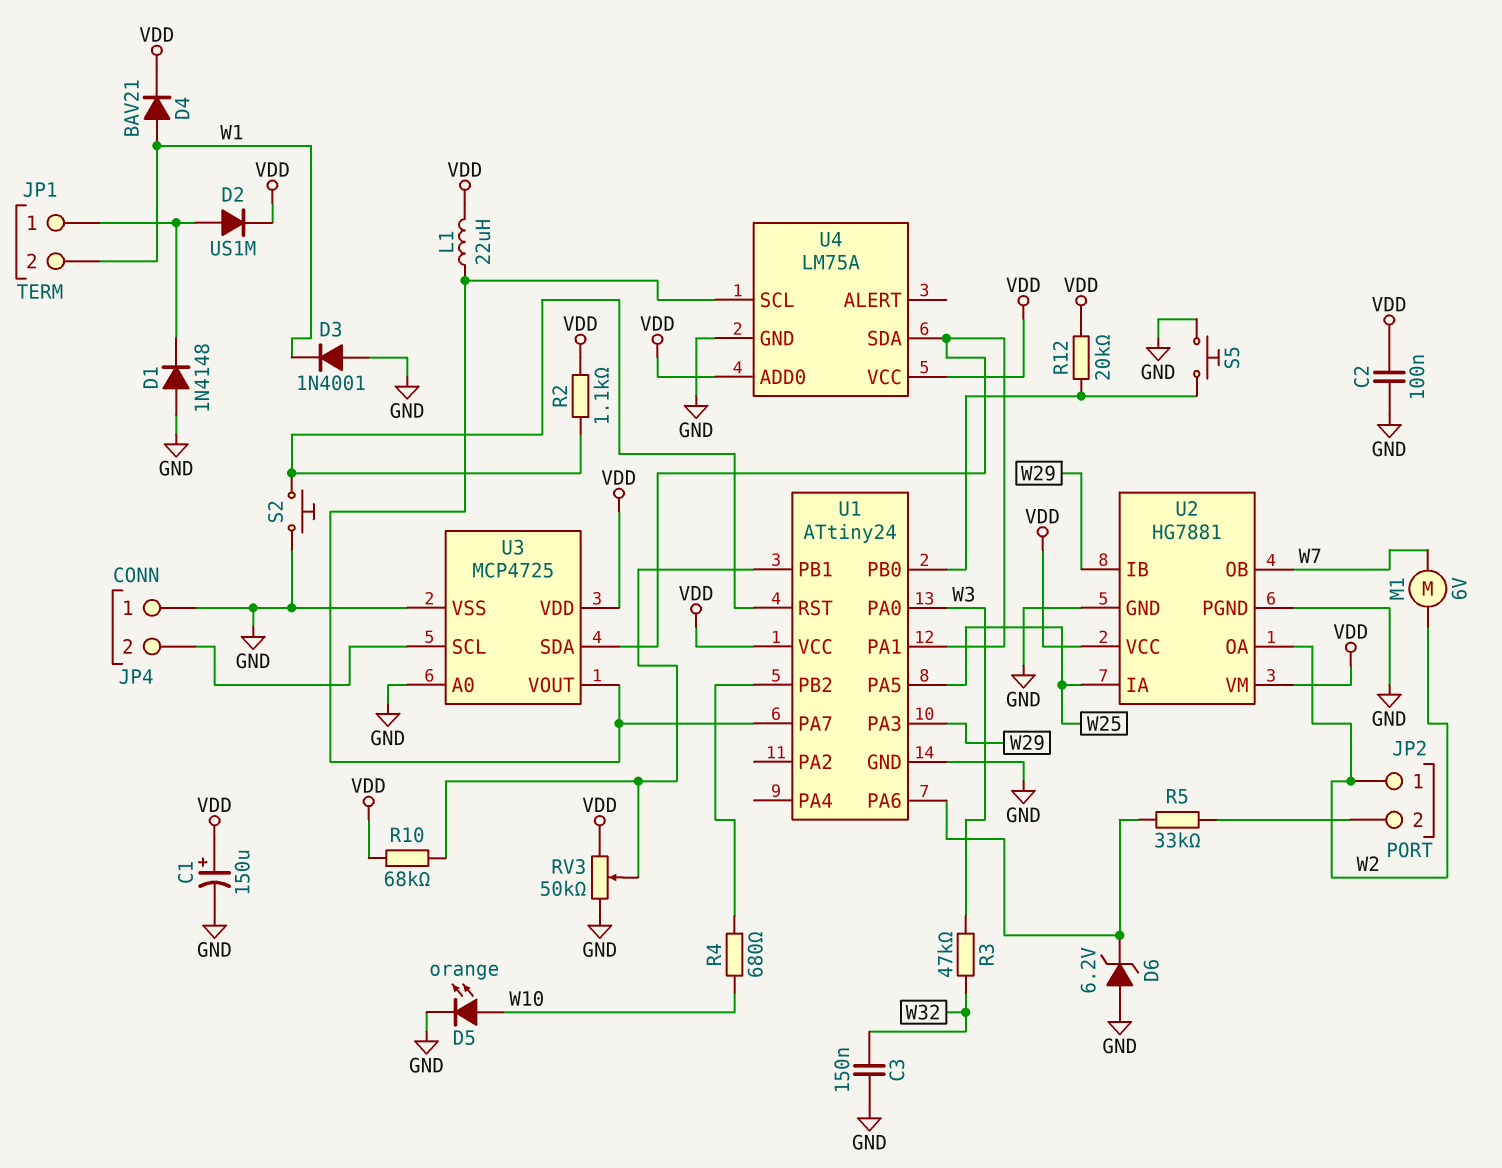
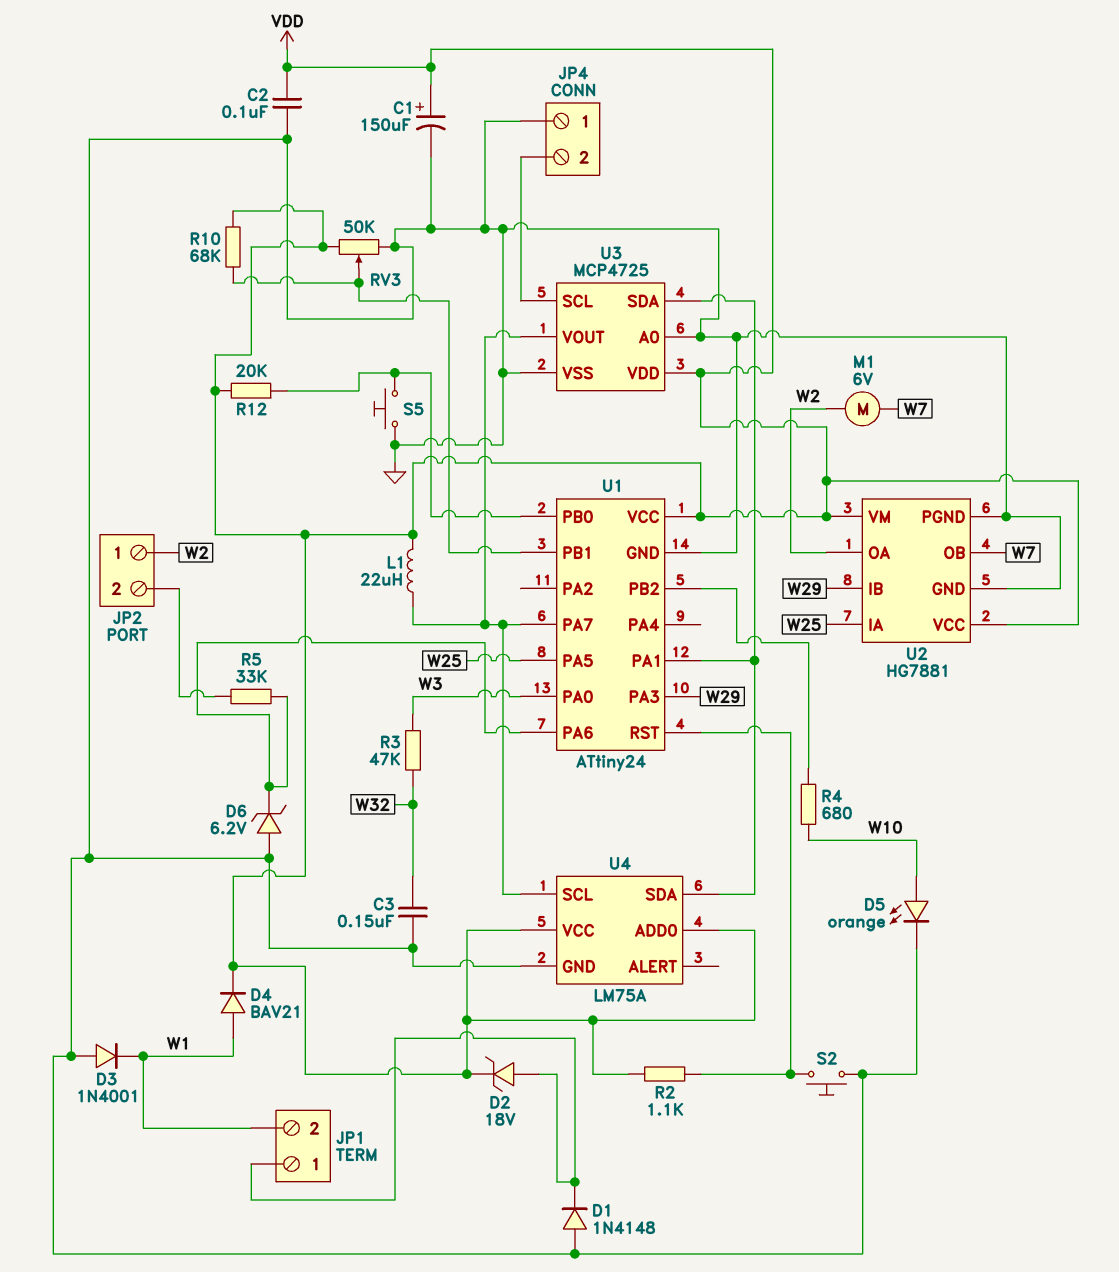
D2: diode US1M (A JP1/1, K VDD) -> zener 18V (A JP1/1, K VDD)

